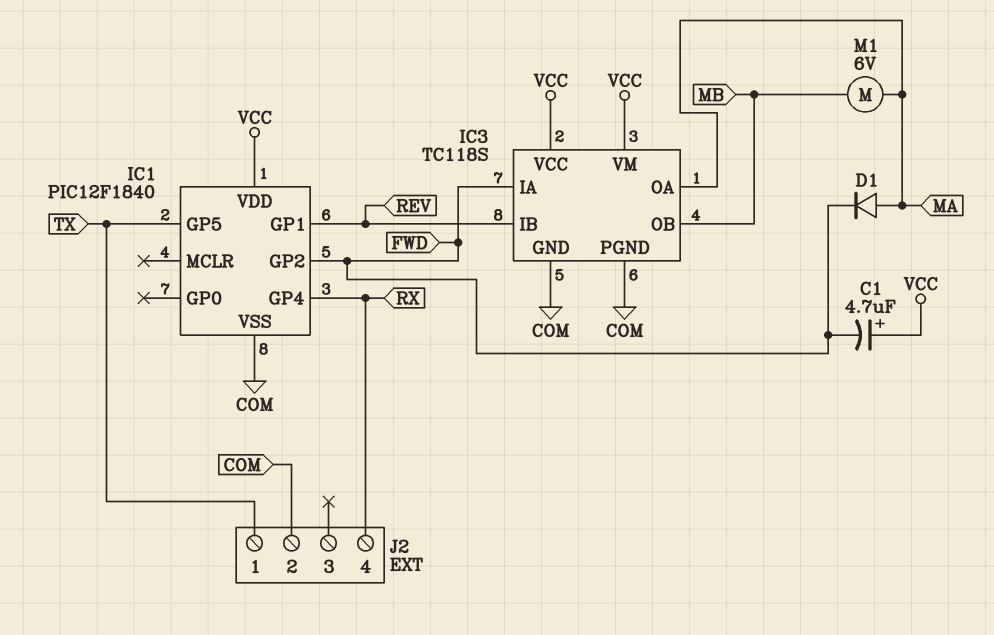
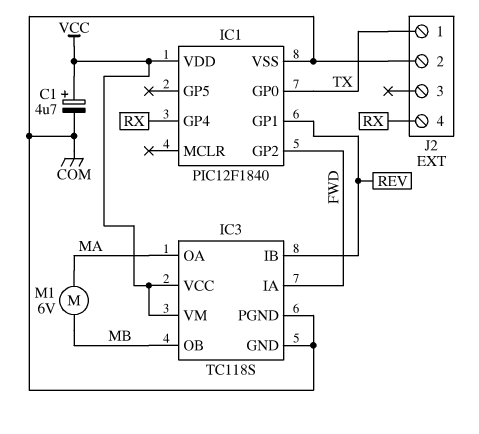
C1: 4.7uF (plus VCC, minus FWD) -> 4.7uF (plus VCC, minus COM)
D1: diode (A MA, K FWD) -> none
IC1 pin GP0: none -> TX
IC1 pin GP5: TX -> none

